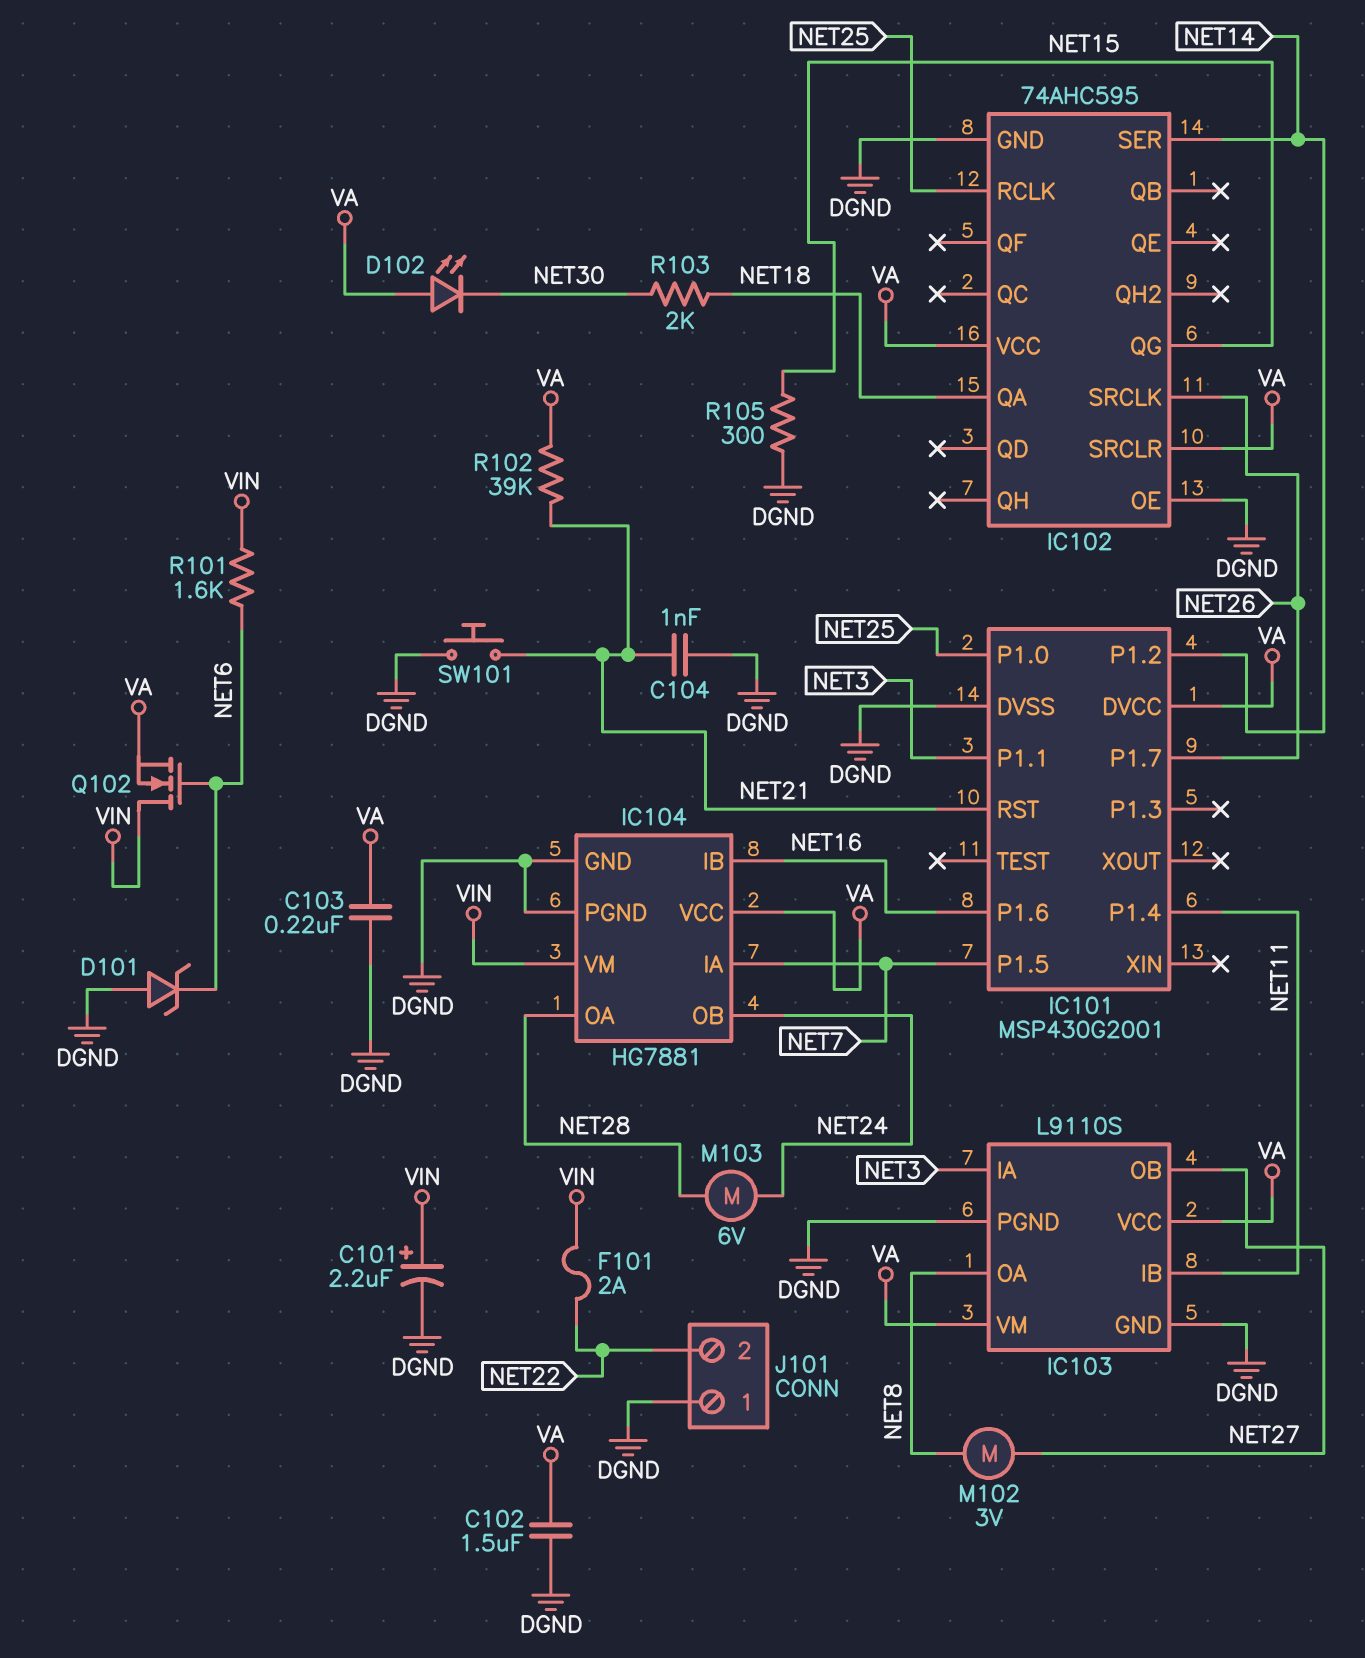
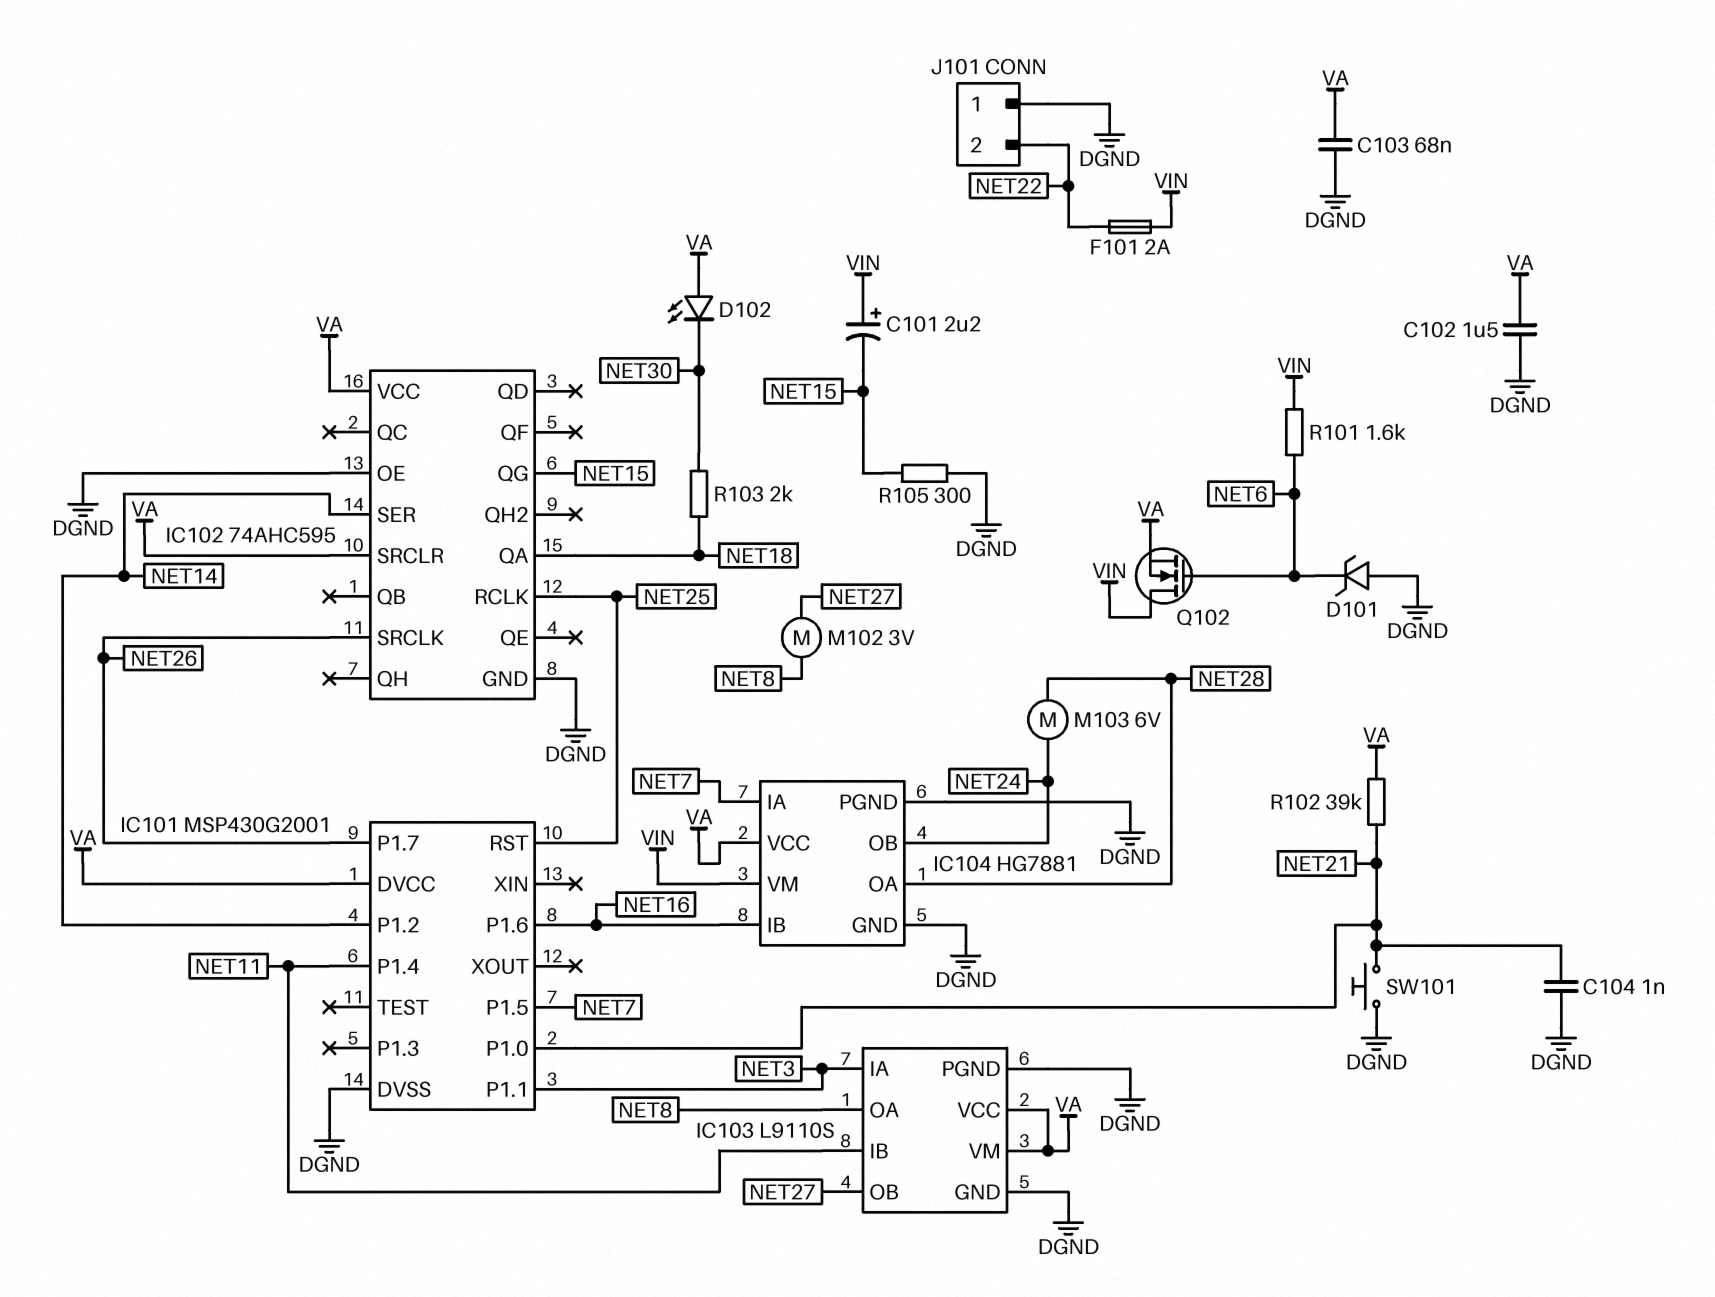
C101: 2.2uF (plus VIN, minus DGND) -> 2.2uF (plus VIN, minus NET15)
C103: 220nF (DGND, VA) -> 68nF (DGND, VA)
IC101 pin P1.0: NET25 -> NET21
IC101 pin RST: NET21 -> NET25

